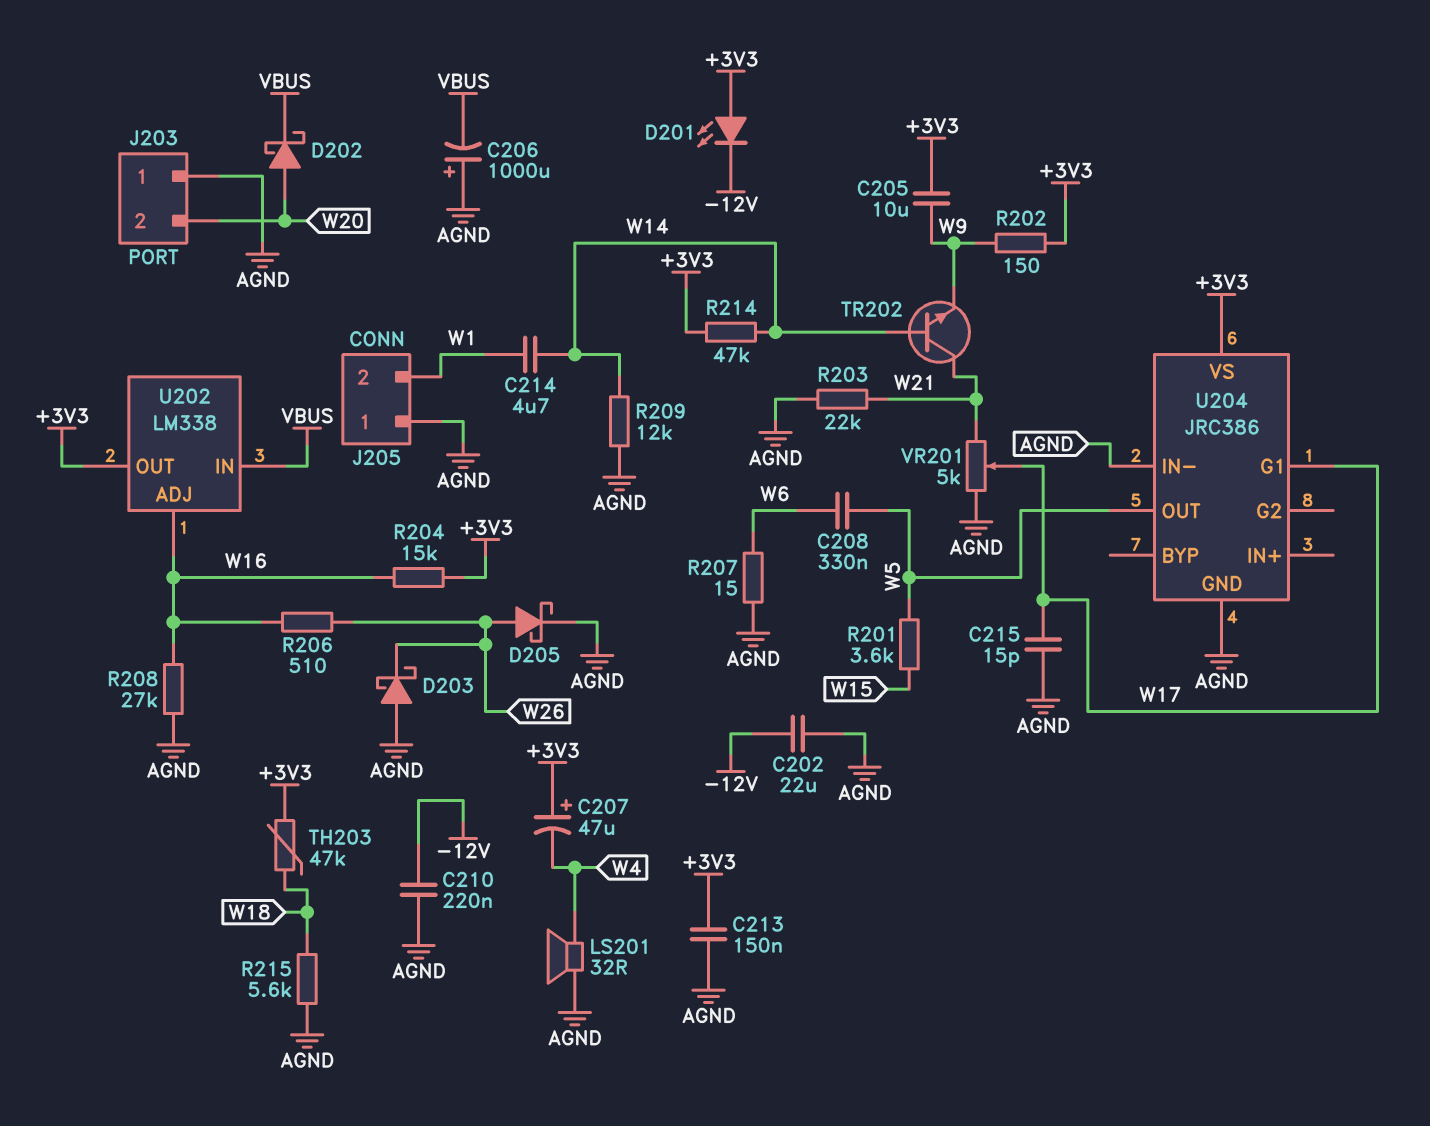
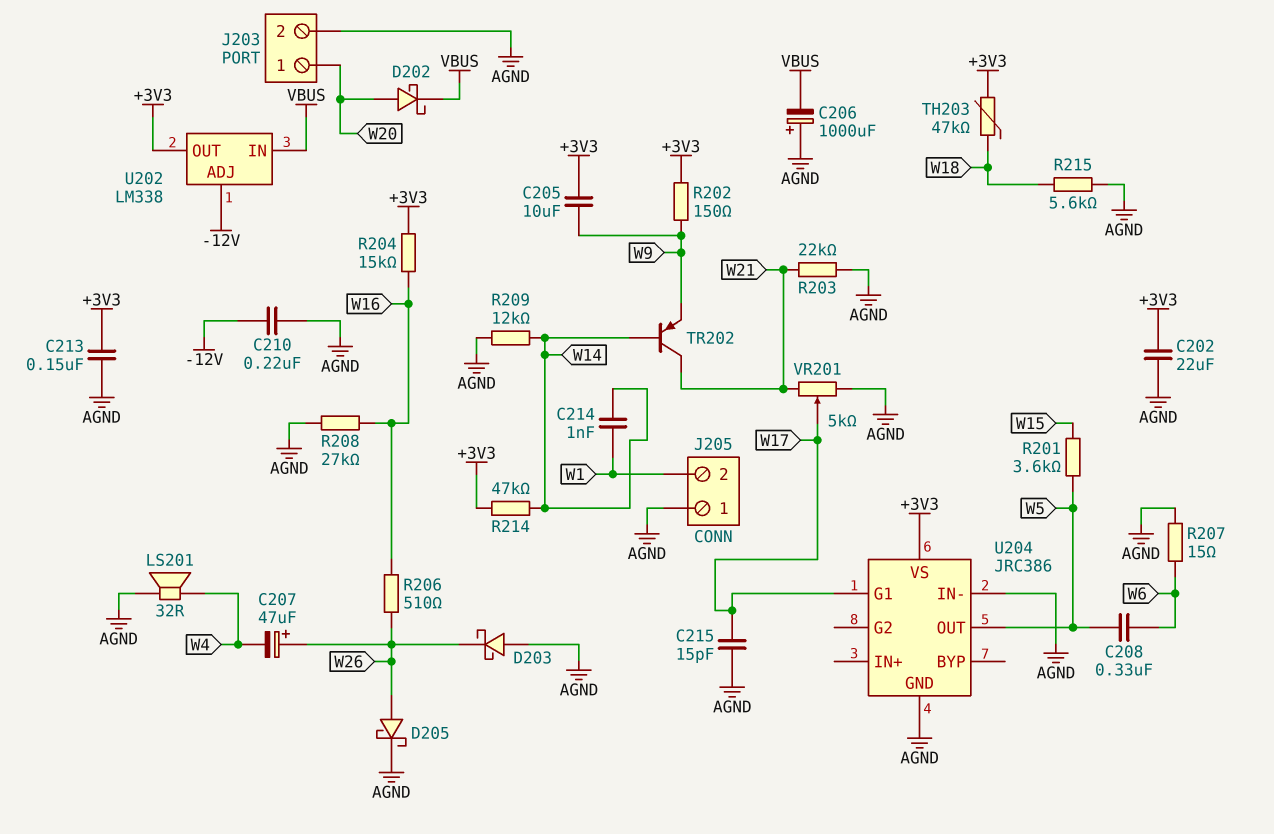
C202: 22uF (-12V, AGND) -> 22uF (+3V3, AGND)
C207: 47uF (plus +3V3, minus W4) -> 47uF (plus W26, minus W4)
C214: 4.7uF (W1, W14) -> 1nF (W1, W14)
D201: LED (A +3V3, K -12V) -> none
J203 pin 1: AGND -> W20
J203 pin 2: W20 -> AGND
TR202: NPN (B W14, C W21, E W9) -> PNP (B W14, C W21, E W9)
U202 pin ADJ: W16 -> -12V

